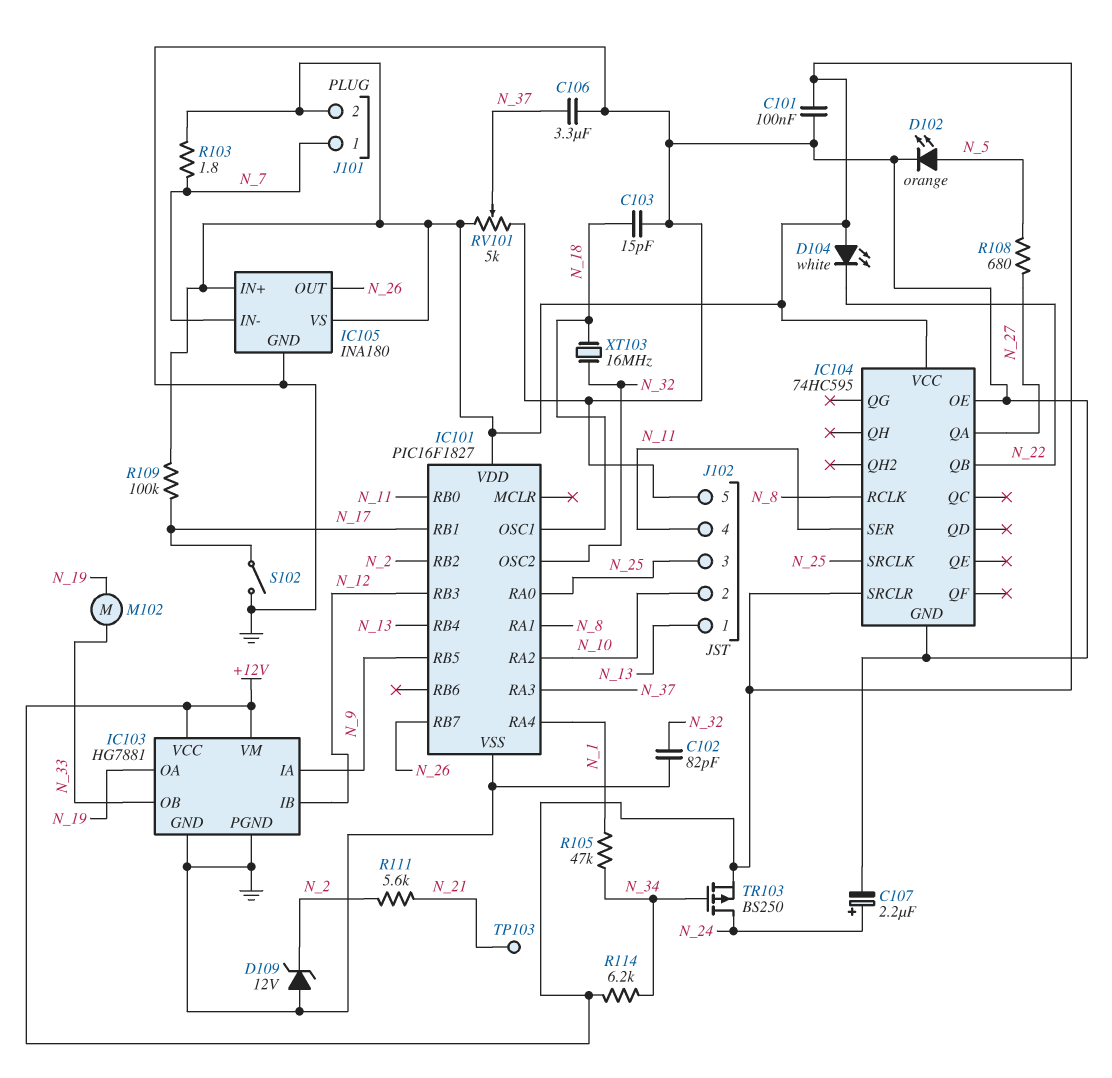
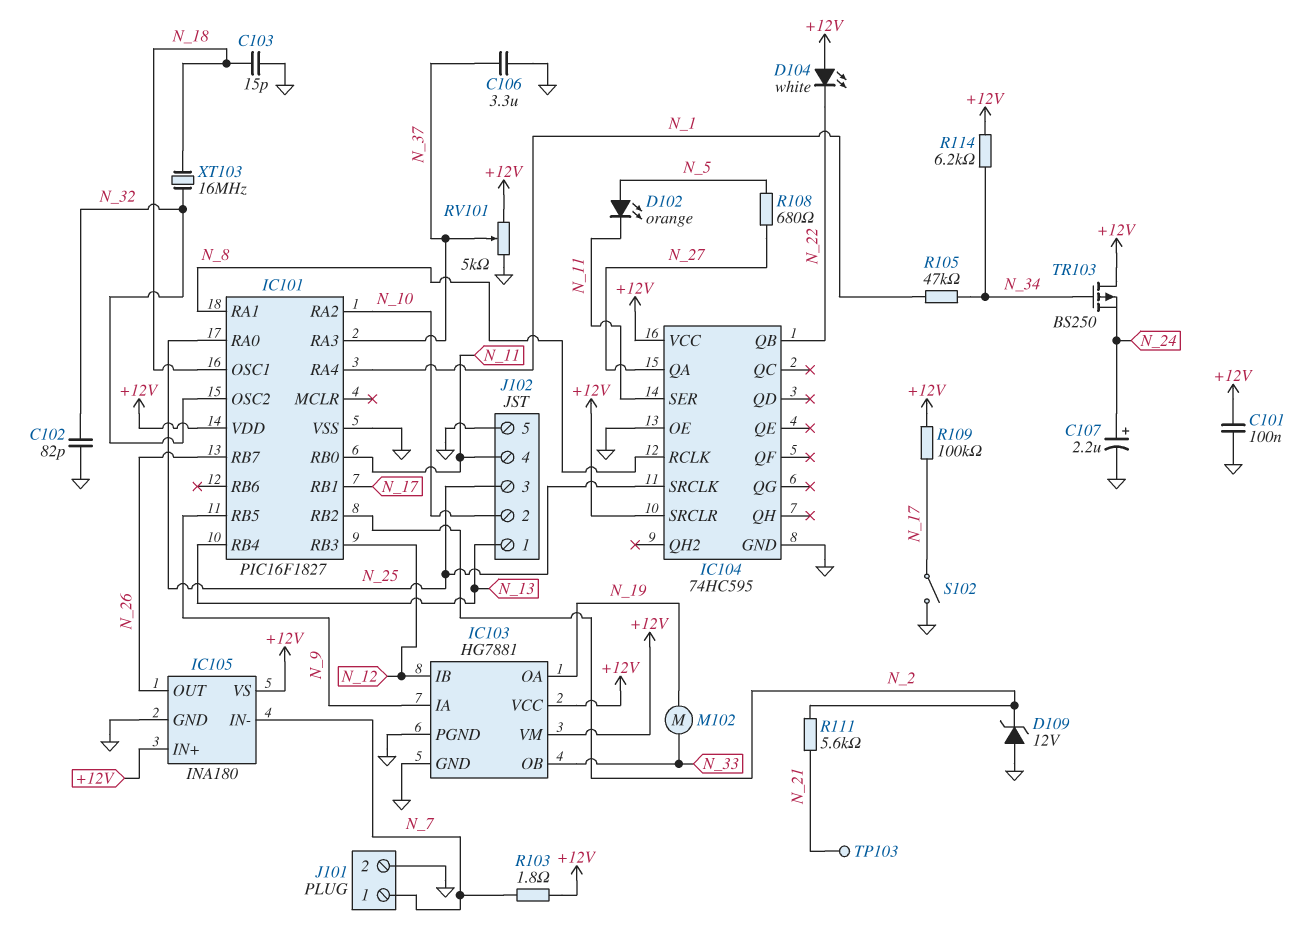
D102: LED orange (A N_5, K GND) -> LED orange (A N_5, K N_11)
J101 pin 2: +12V -> GND
TR103: PMOS BS250 (G N_34, D N_24, S +12V) -> PMOS BS250 (G N_34, D +12V, S N_24)

